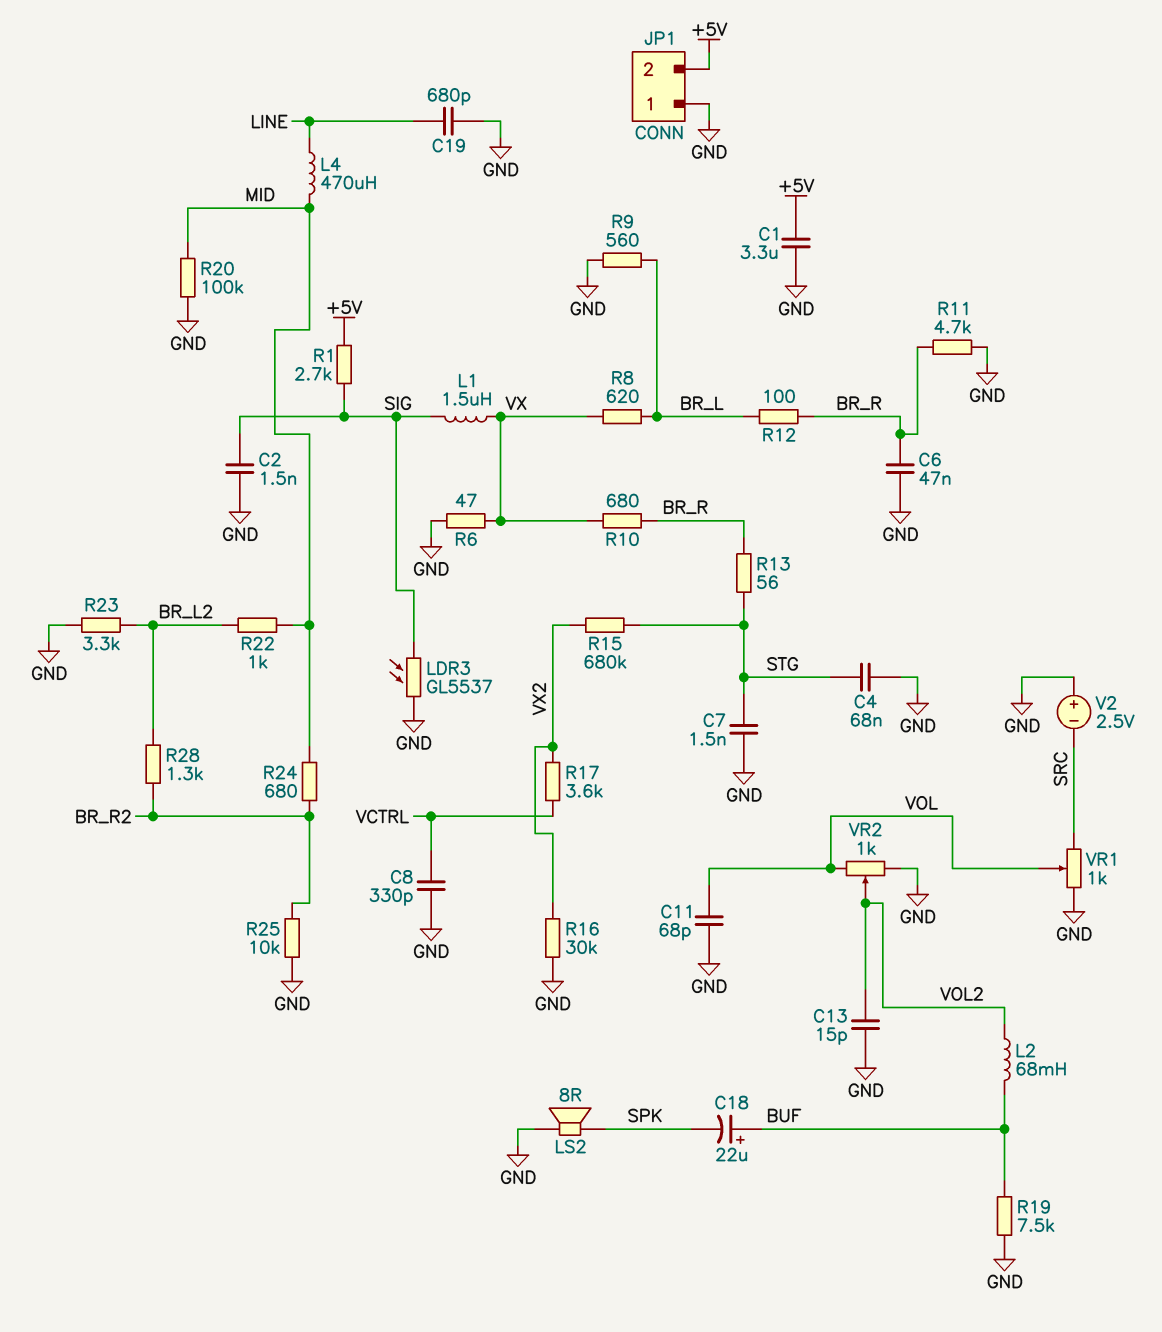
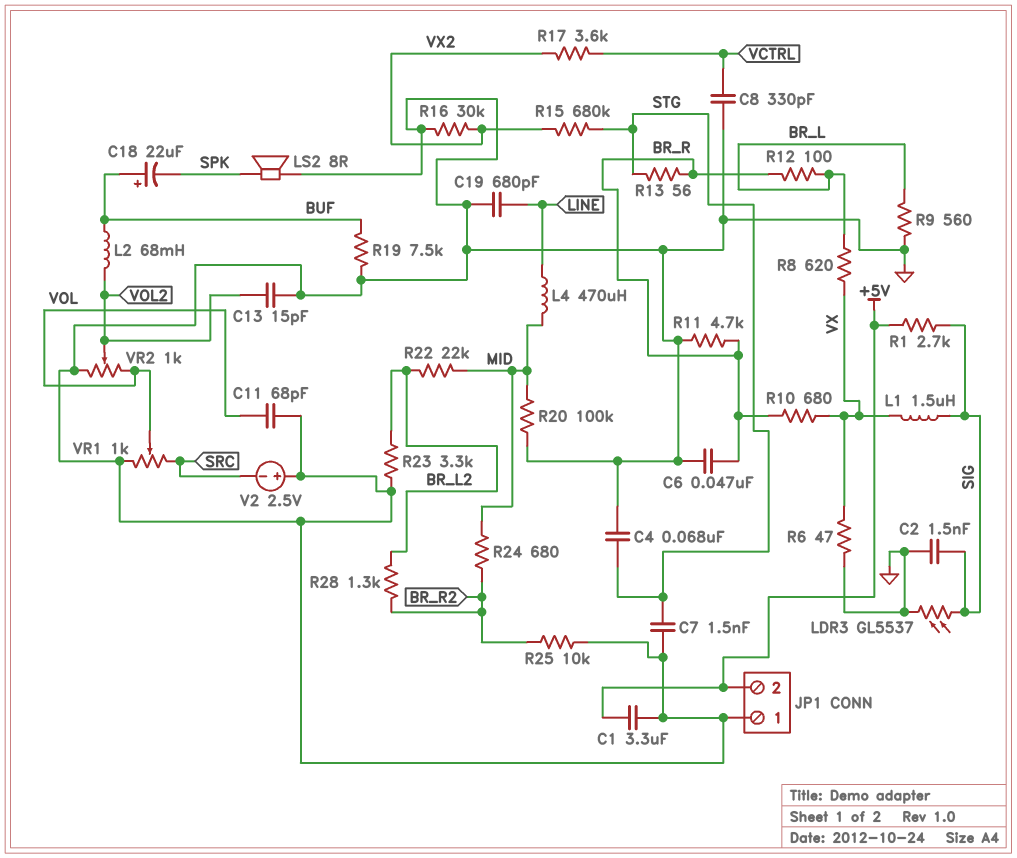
R22: 1k (BR_L2, MID) -> 22k (BR_L2, MID)

